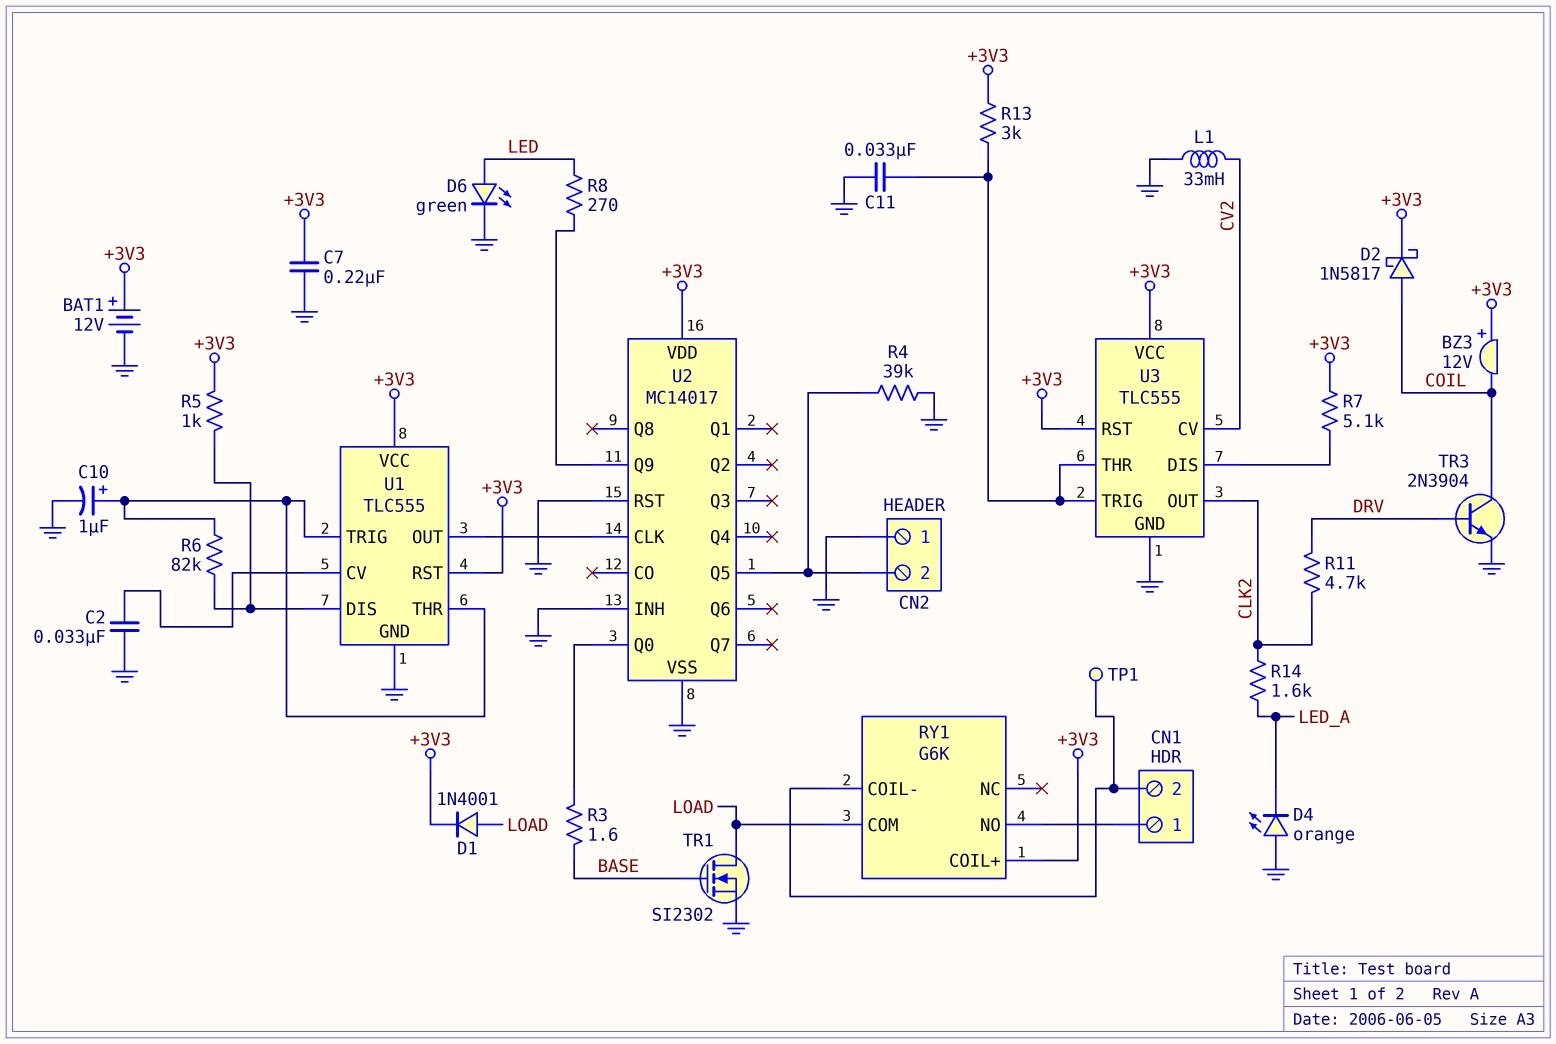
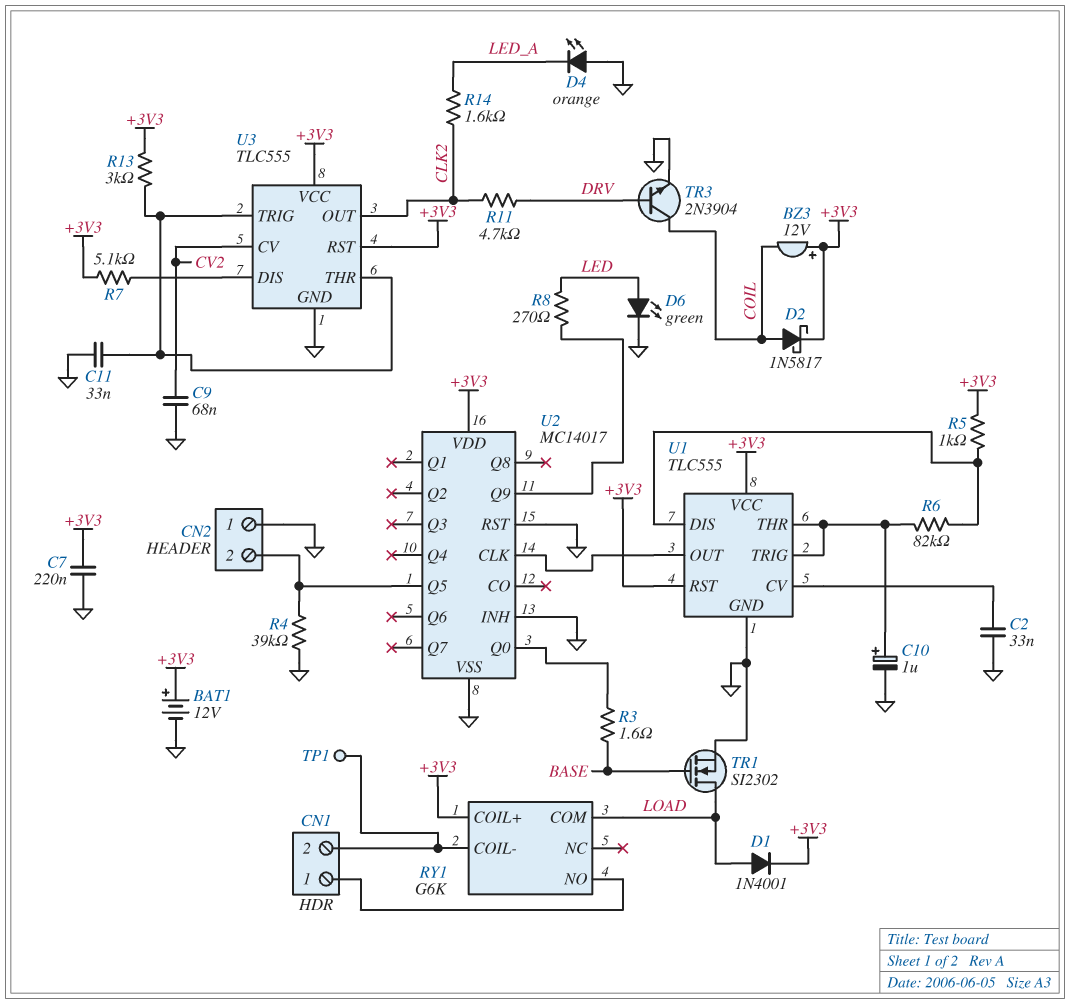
C9: none -> 68nF (CV2, GND)
L1: 33mH (CV2, GND) -> none

